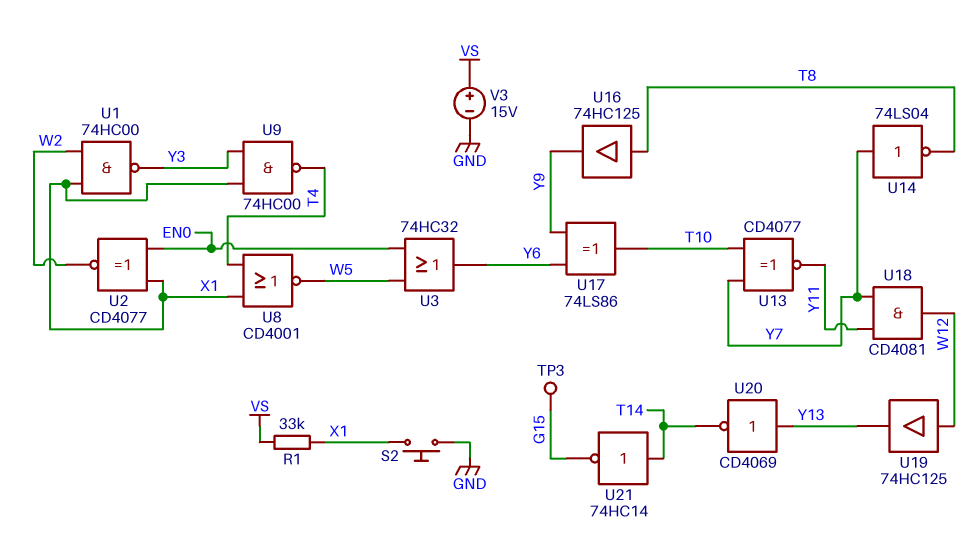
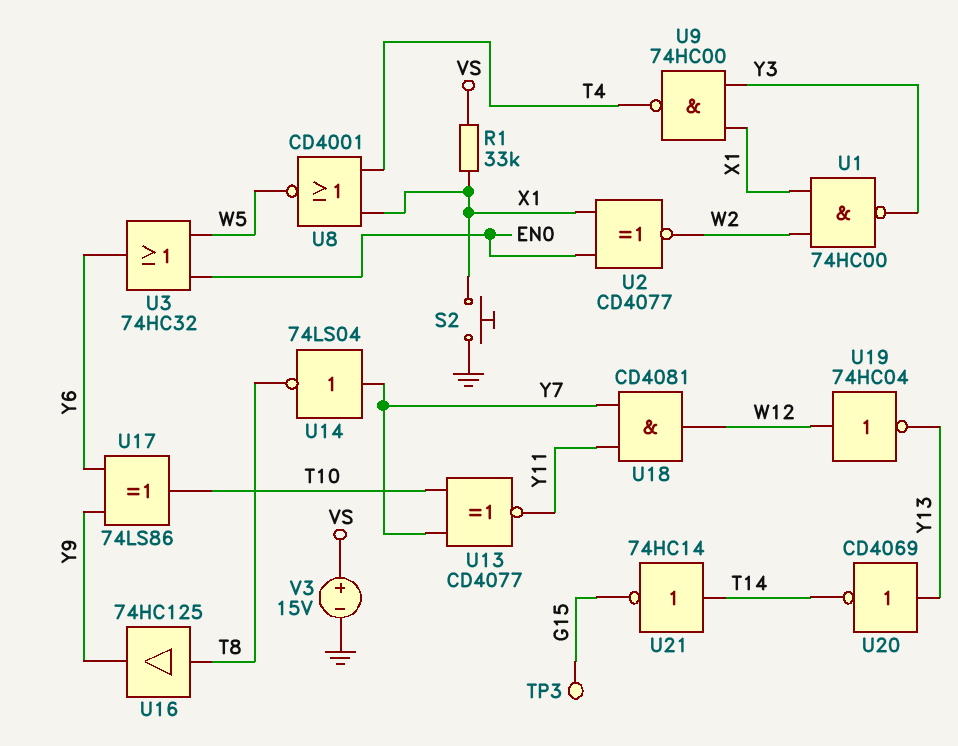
U19: buffer 74HC125 (in W12, out Y13) -> NOT 74HC04 (in W12, out Y13)

